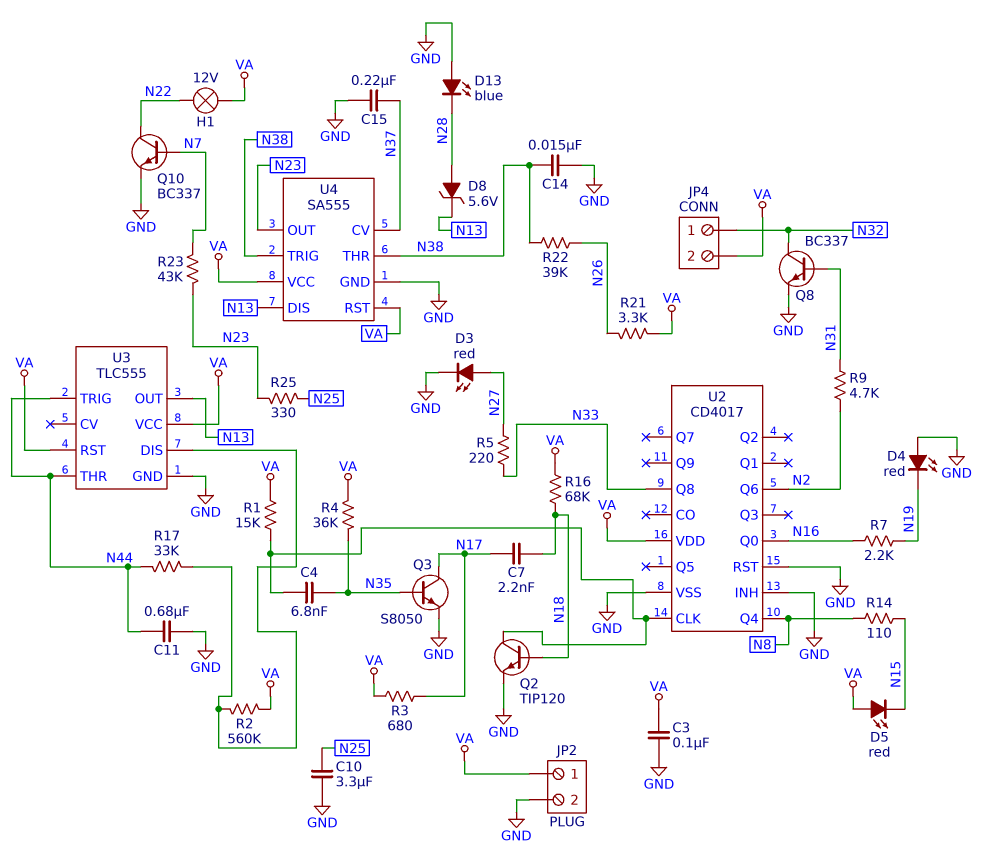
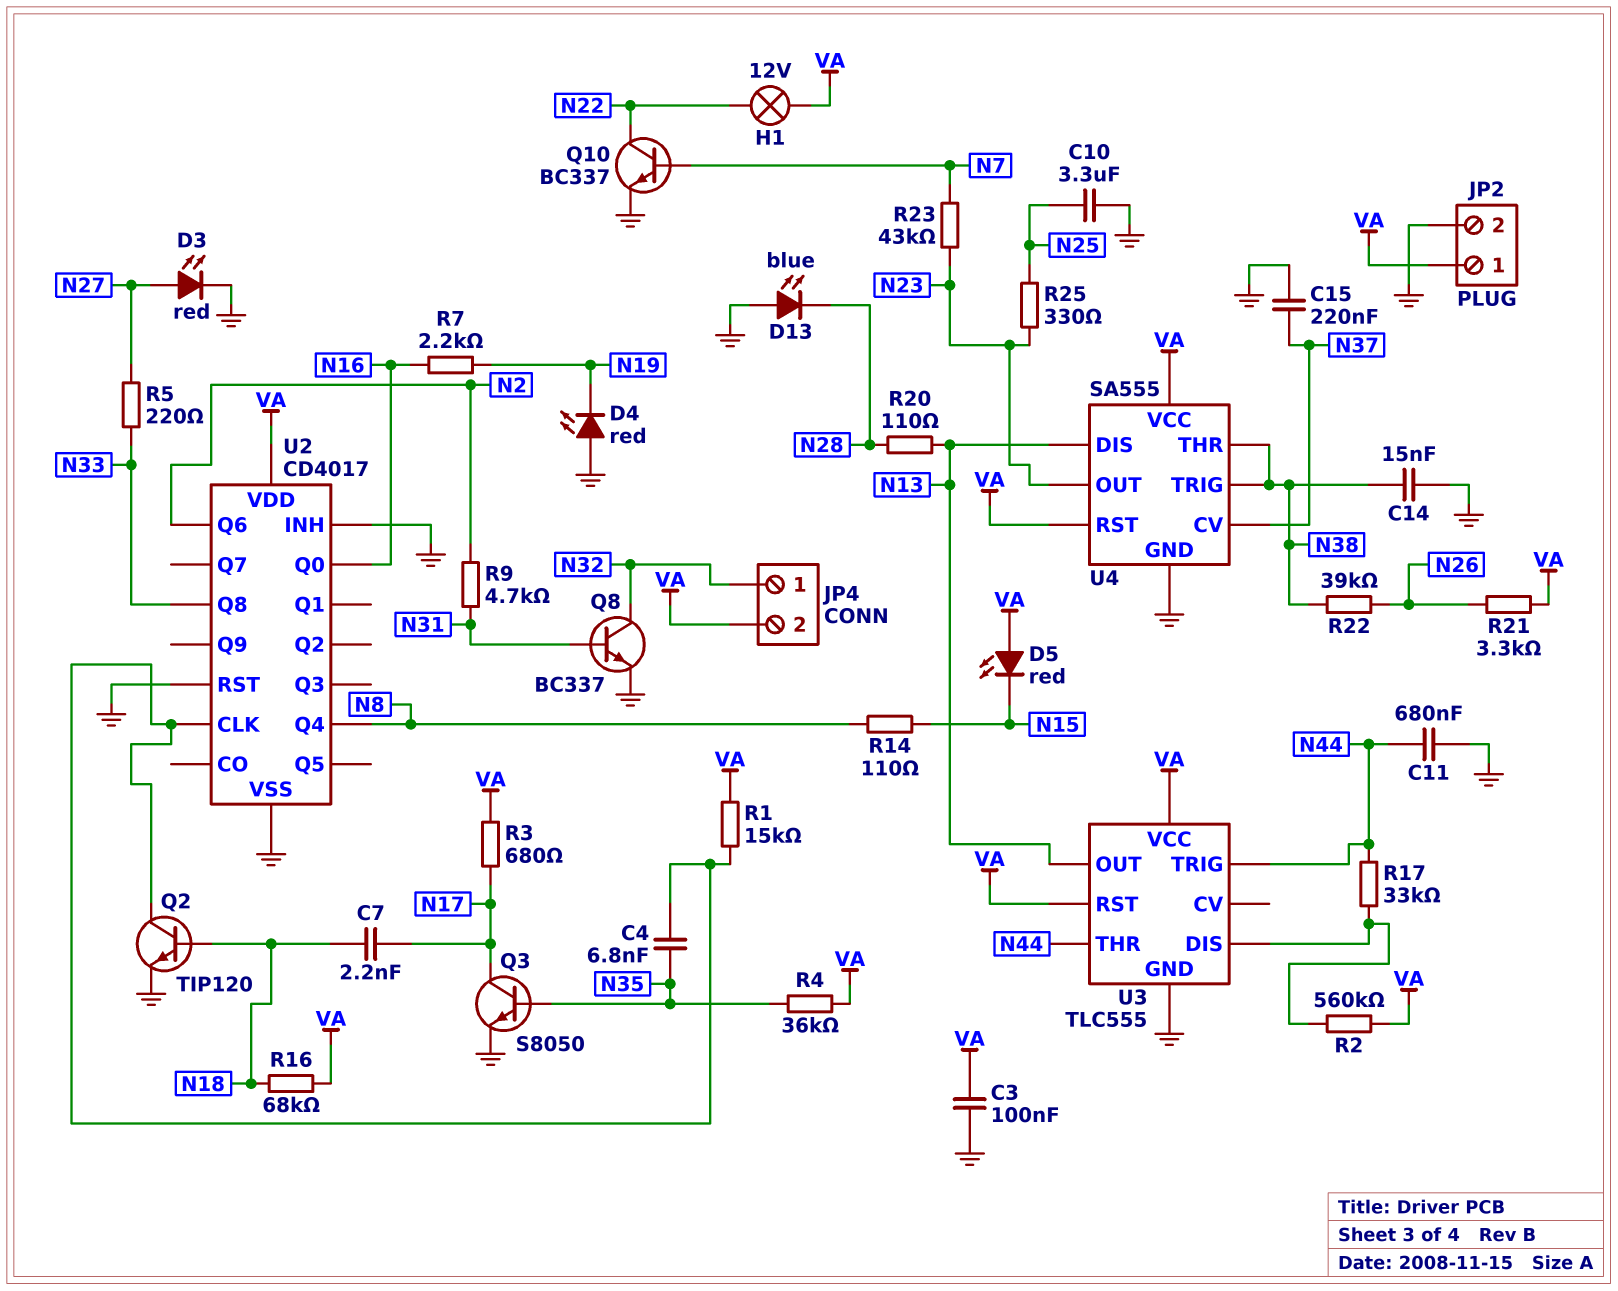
D8: zener 5.6V (A N28, K N13) -> none
R20: none -> 110 (N13, N28)

